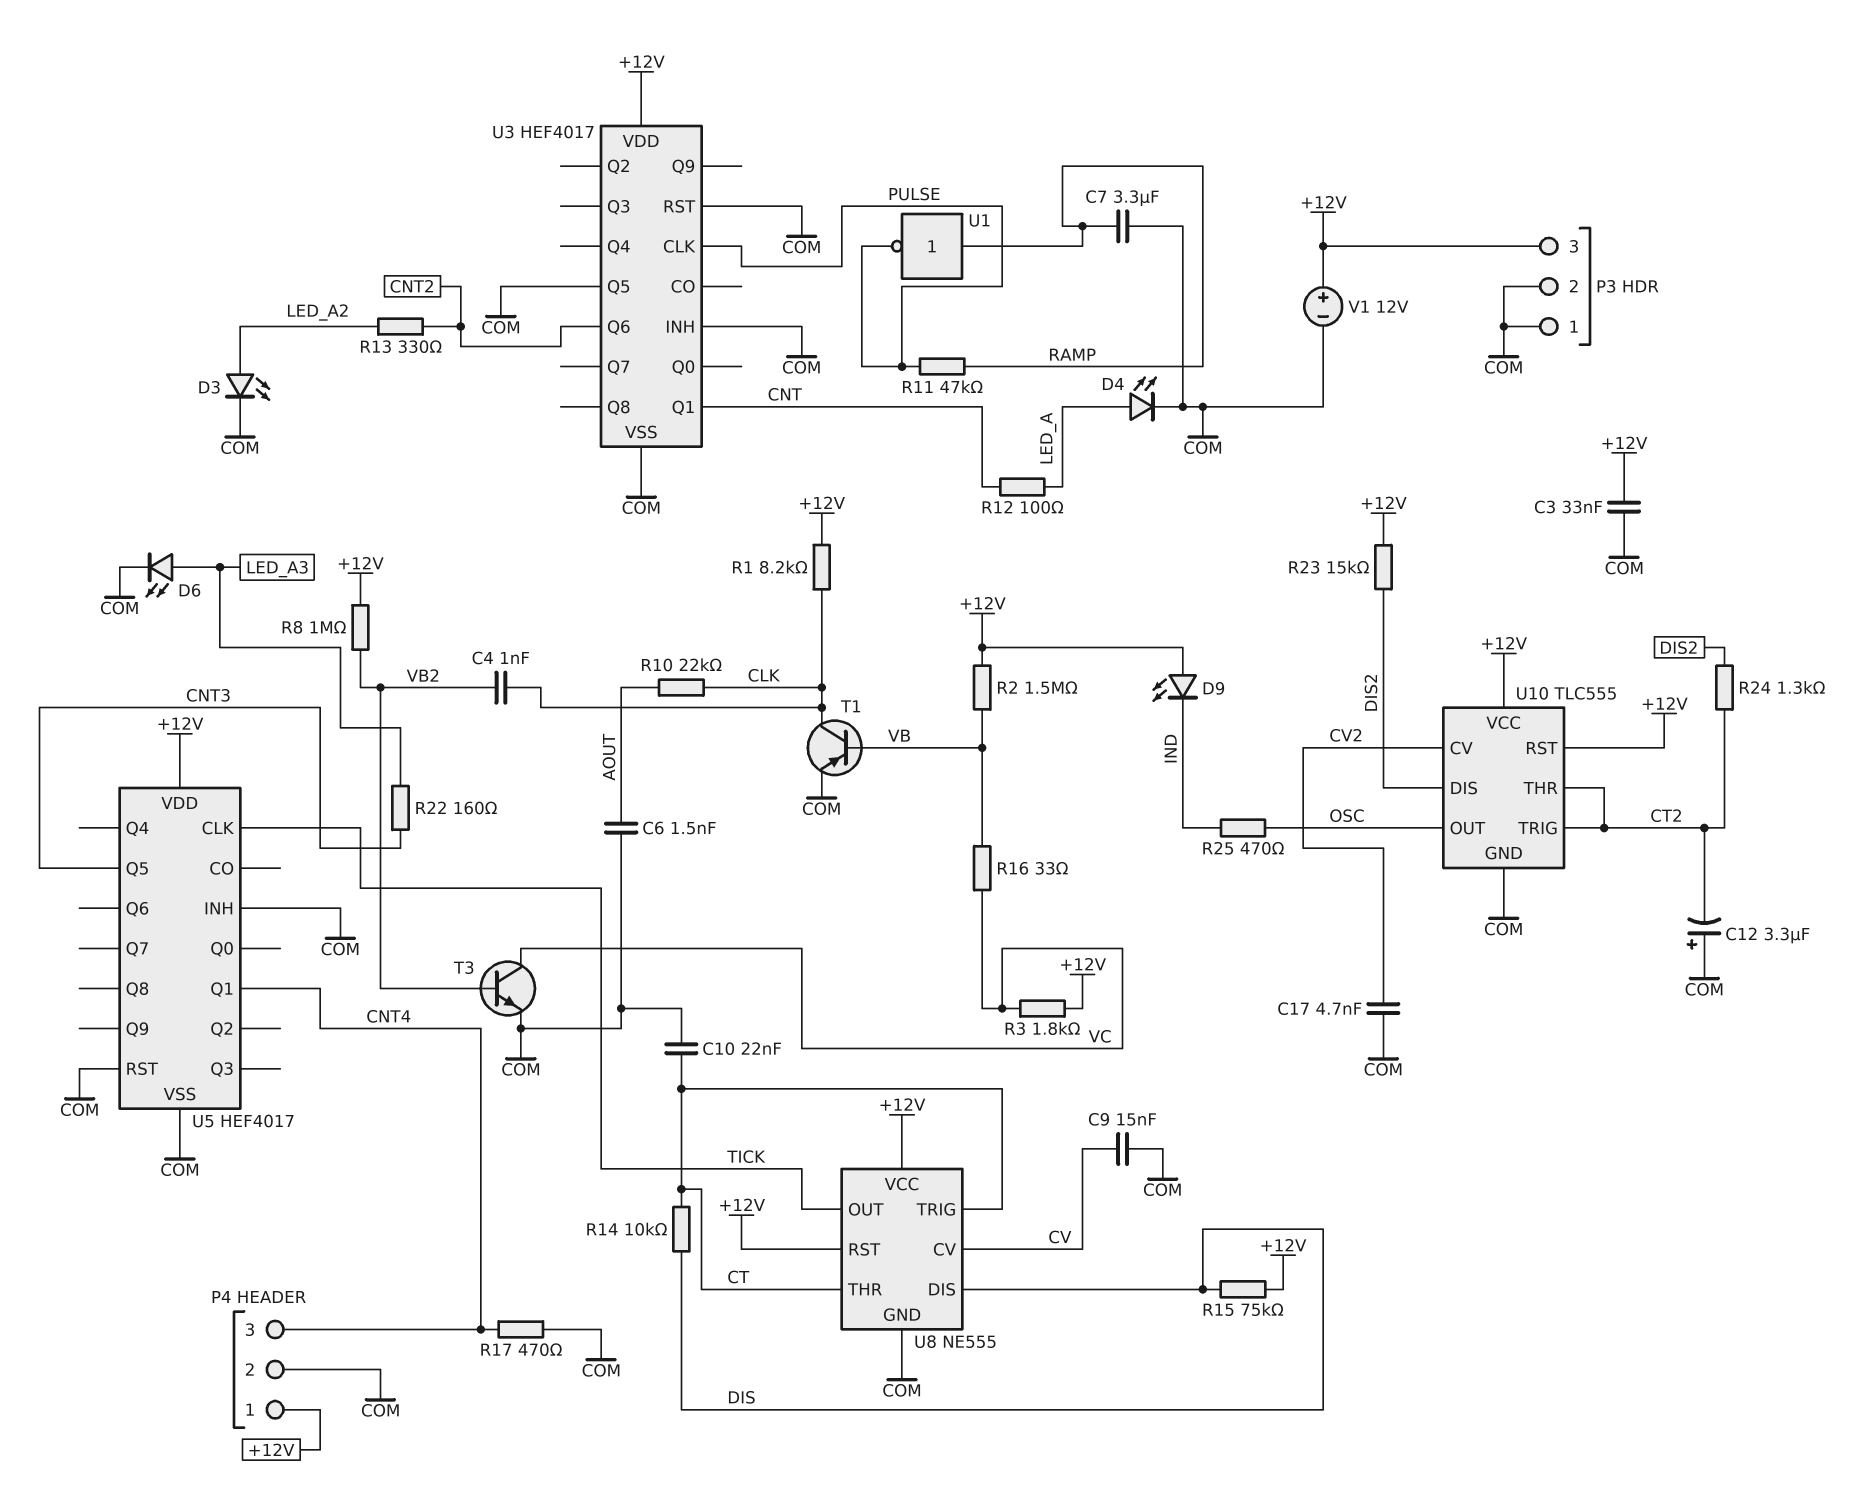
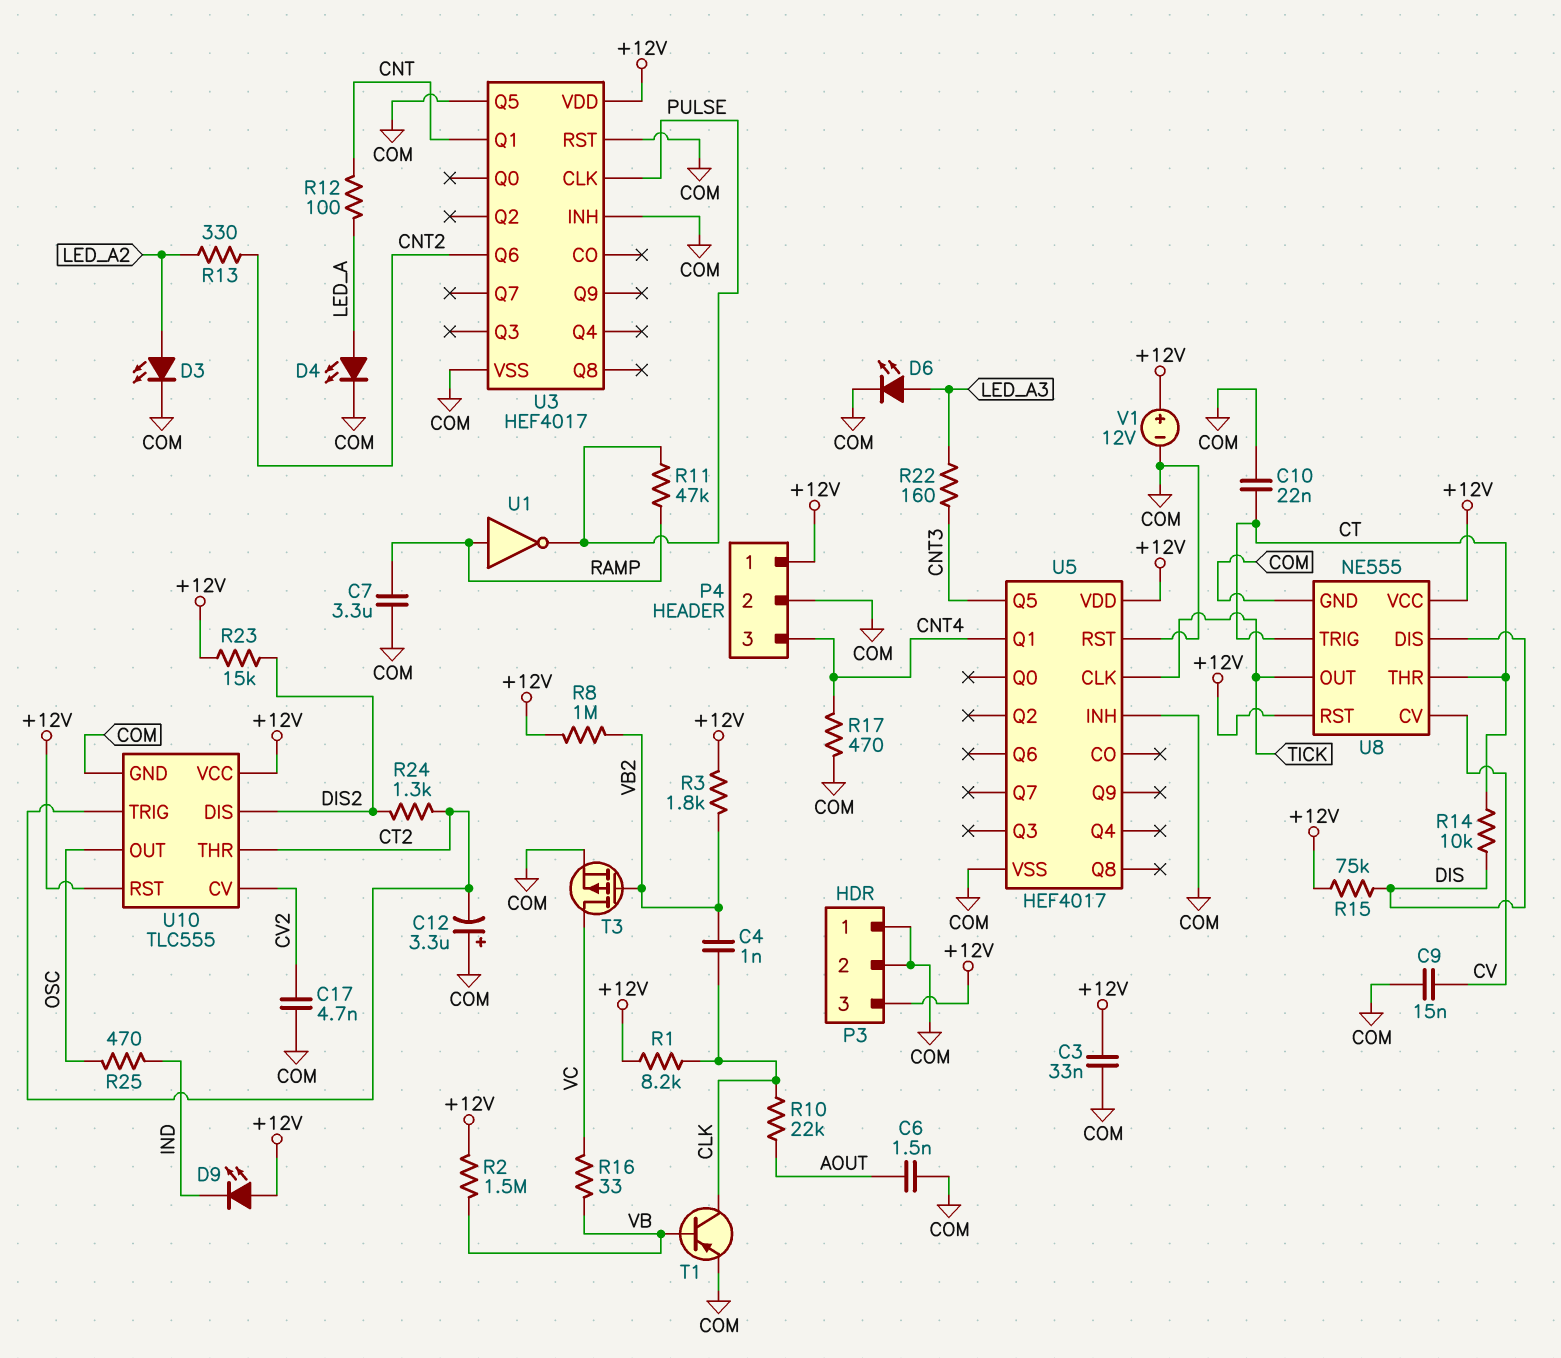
R3: 1.8k (+12V, VC) -> 1.8k (+12V, VB2)
T3: NPN (B VB2, C VC, E COM) -> PMOS (G VB2, D VC, S COM)

